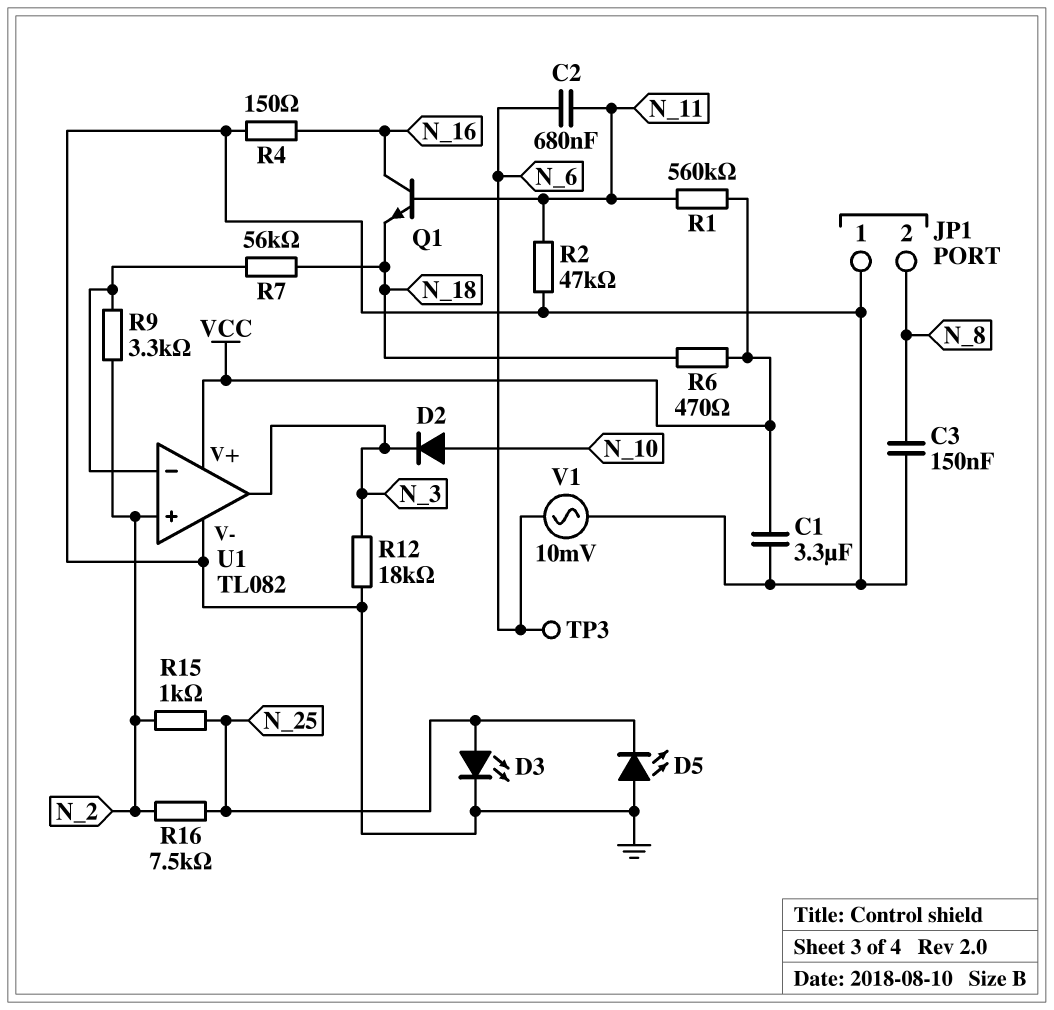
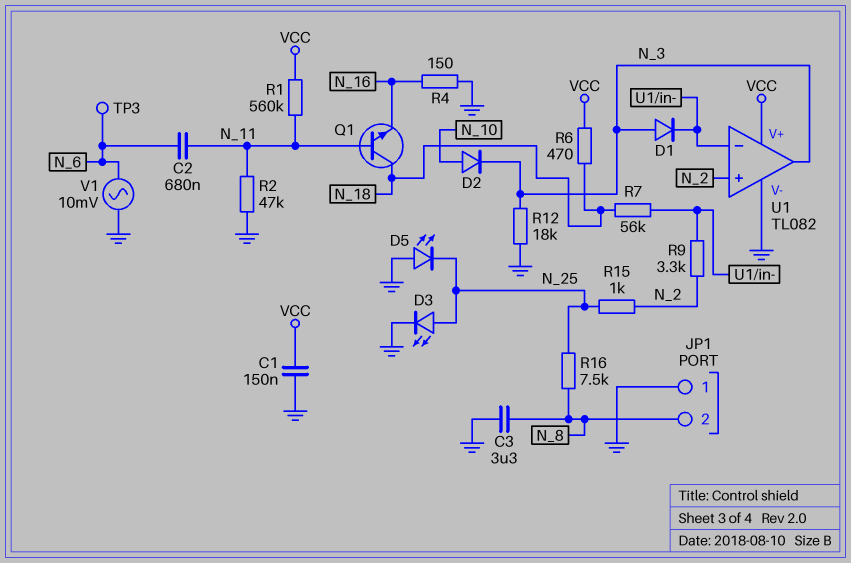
C1: 3.3uF (GND, VCC) -> 150nF (GND, VCC)
C3: 150nF (GND, N_8) -> 3.3uF (GND, N_8)
D1: none -> diode (A N_3, K U1/in-)
Q1: NPN (B N_11, C N_16, E N_18) -> NPN (B N_11, C N_18, E N_16)
R16: 7.5k (N_2, N_25) -> 7.5k (N_8, N_25)

